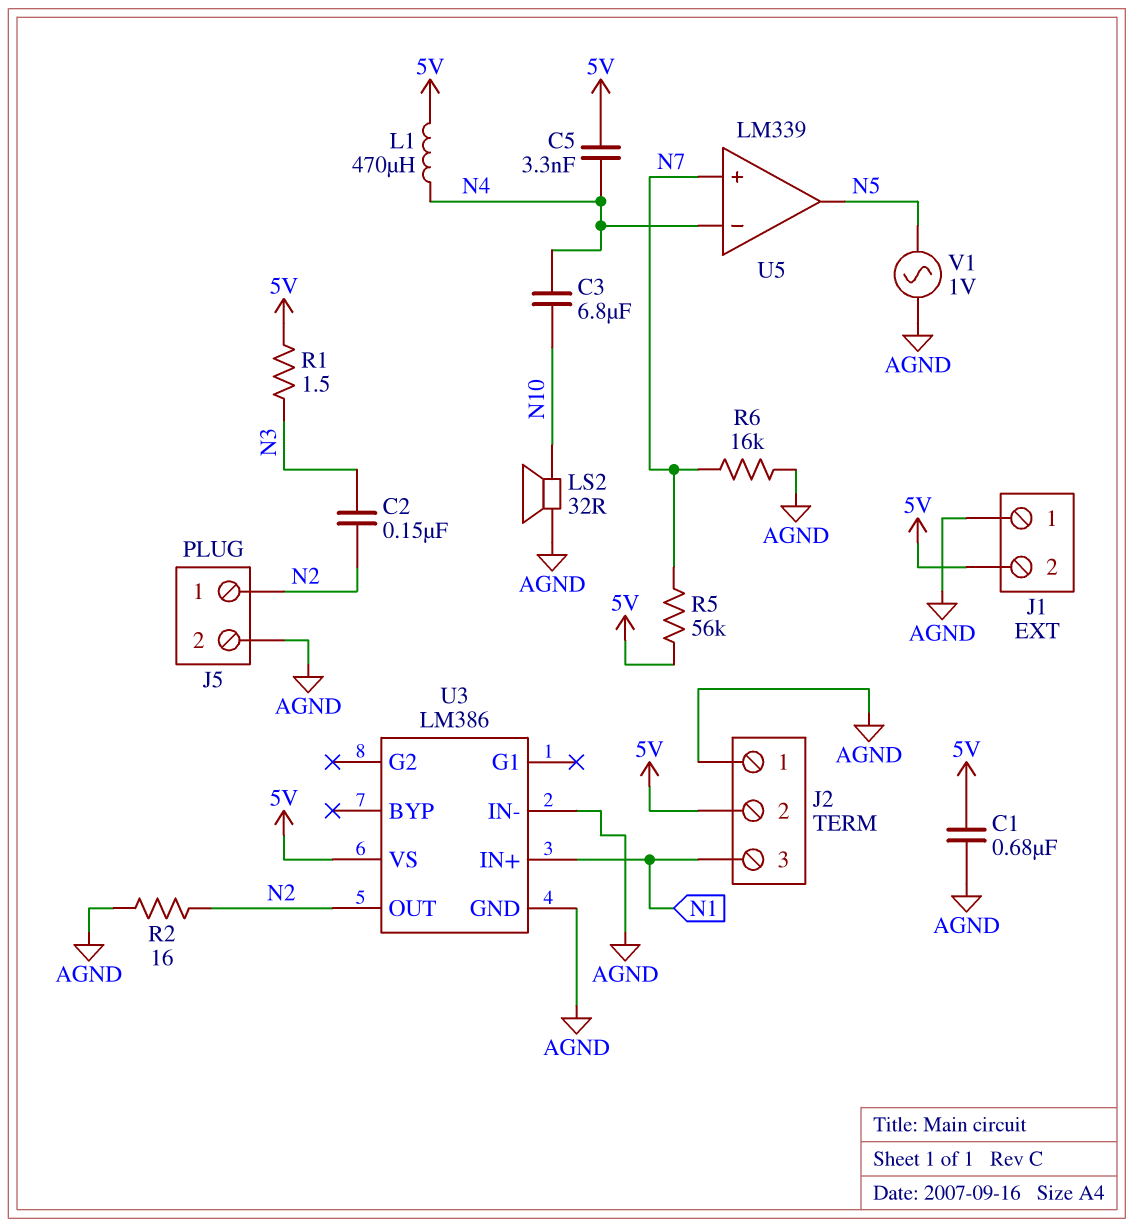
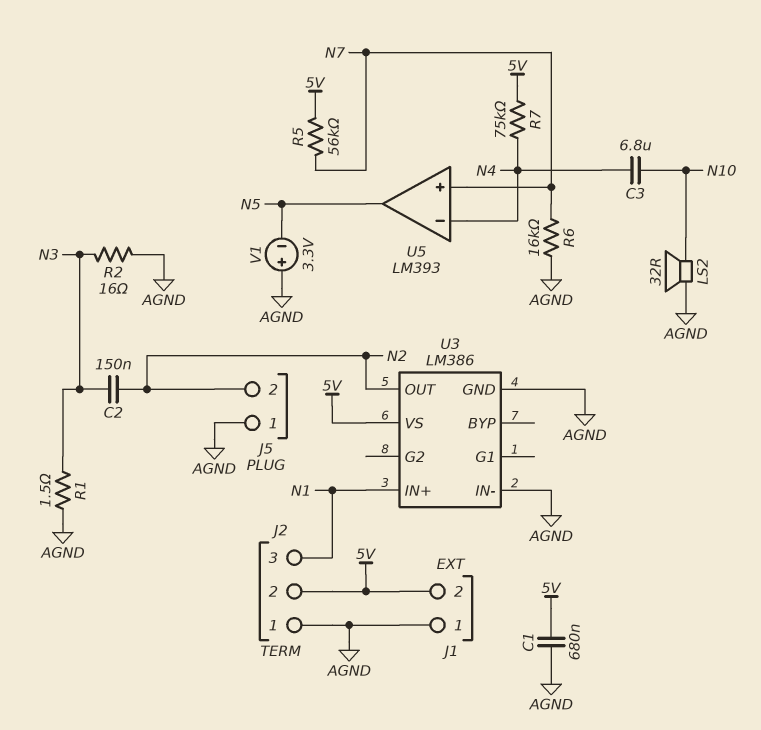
C5: 3.3nF (5V, N4) -> none
J5 pin 1: N2 -> AGND
J5 pin 2: AGND -> N2
L1: 470uH (5V, N4) -> none
R1: 1.5 (5V, N3) -> 1.5 (AGND, N3)
R2: 16 (AGND, N2) -> 16 (AGND, N3)
R7: none -> 75k (5V, N4)
U5: LM339 -> LM393
V1: AC 1V (AGND, N5) -> 3.3V (plus AGND, minus N5)

